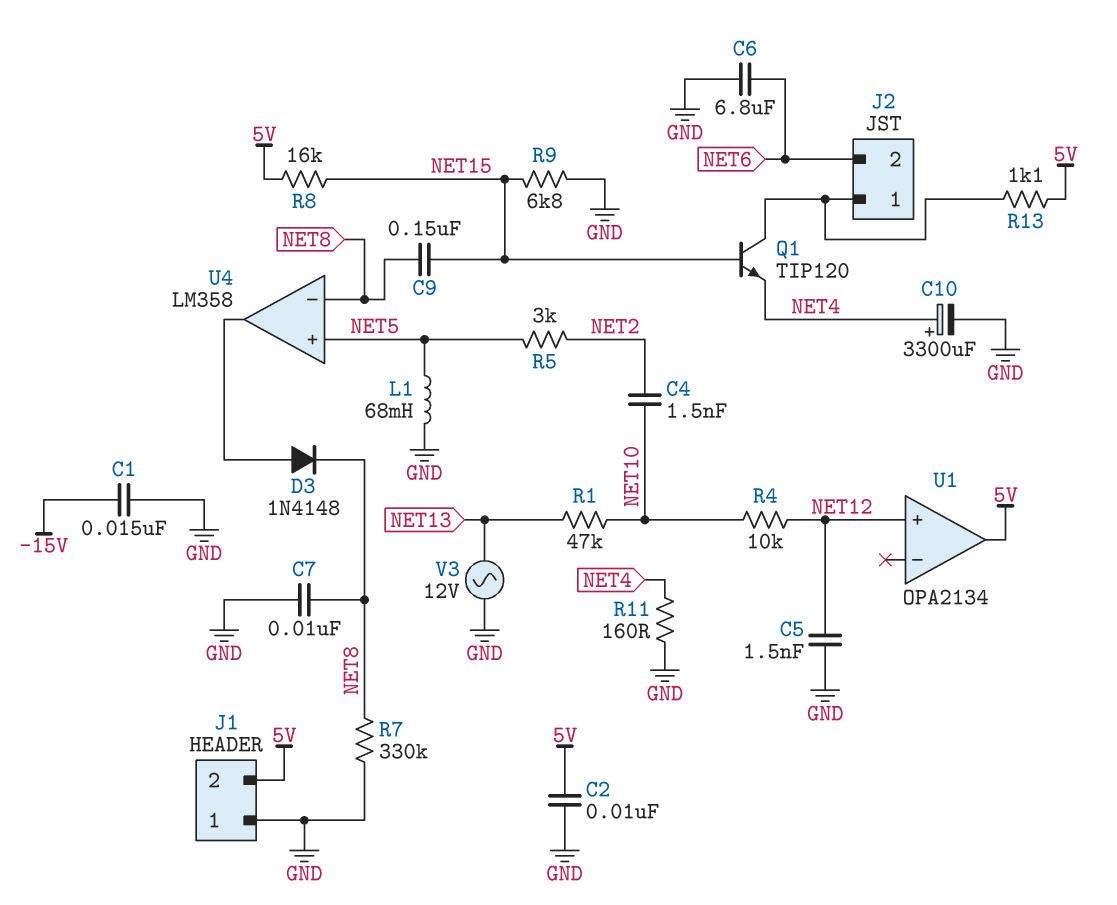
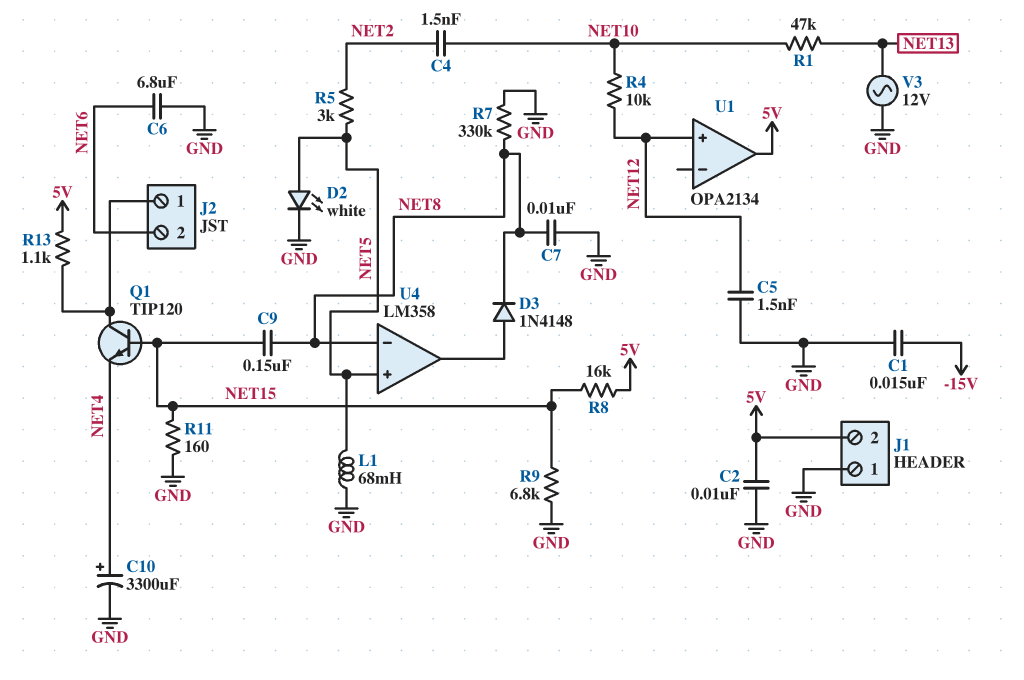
D2: none -> LED white (A NET5, K GND)
R11: 160 (GND, NET4) -> 160 (GND, NET15)

